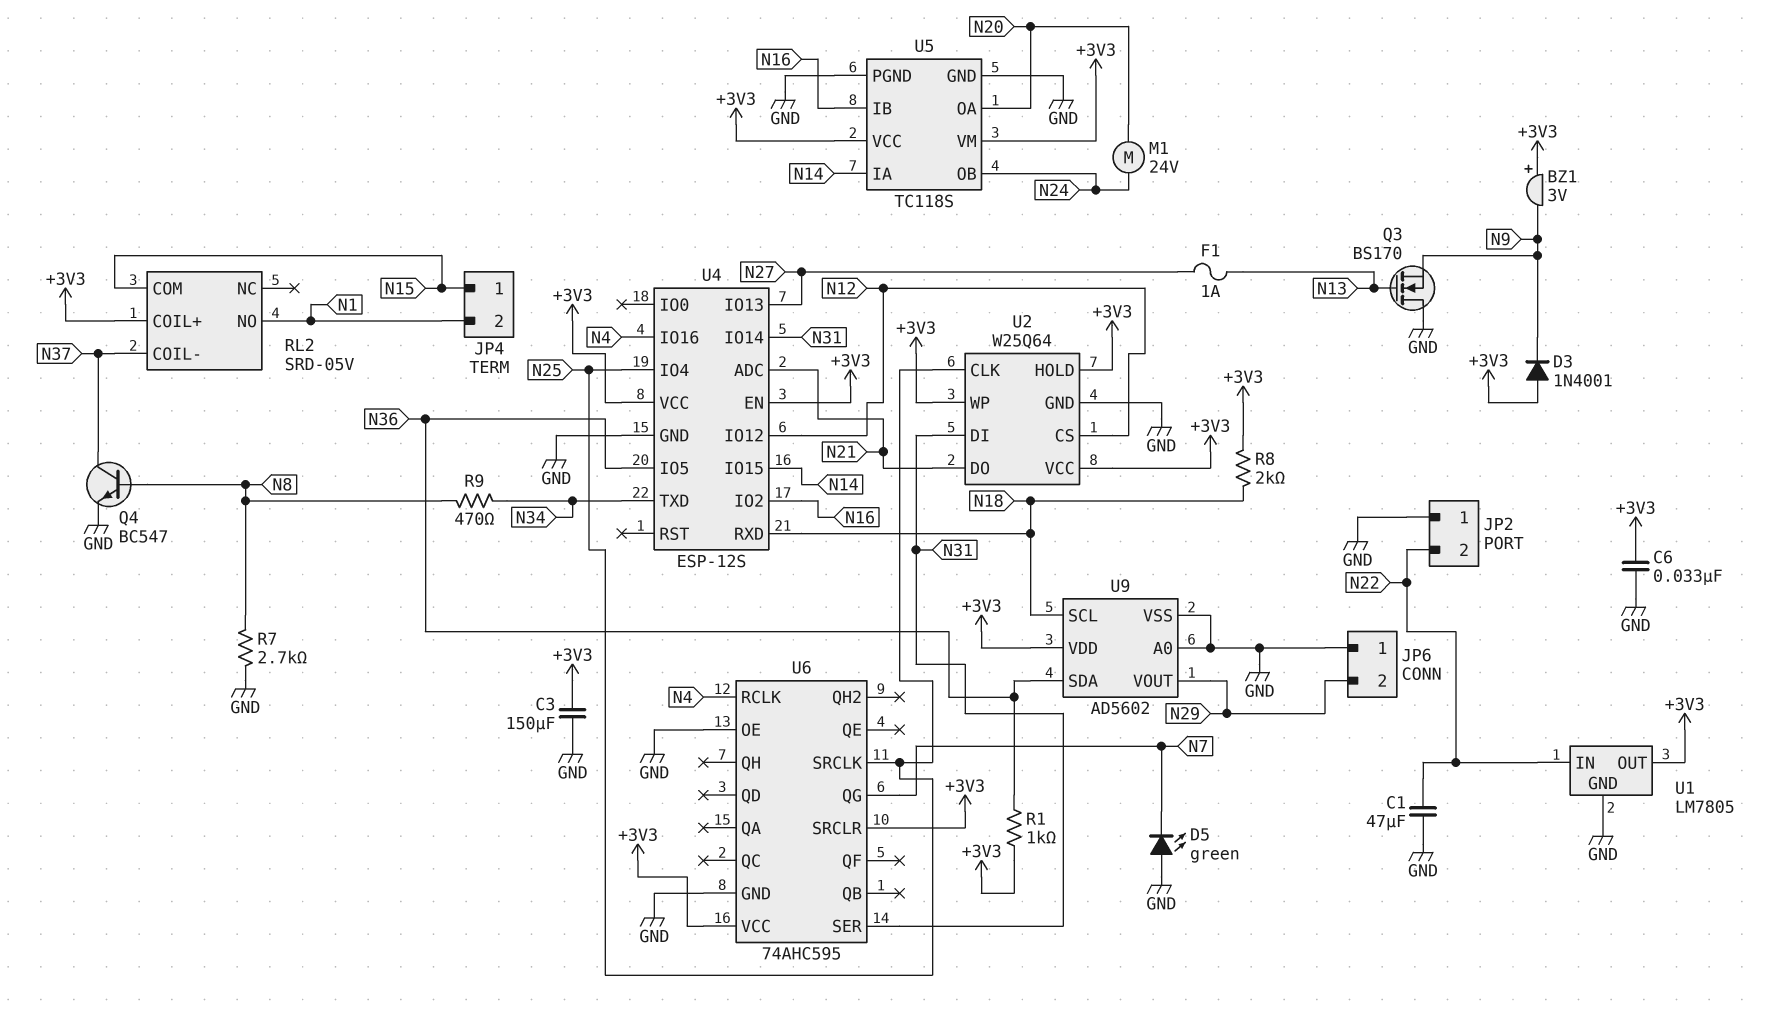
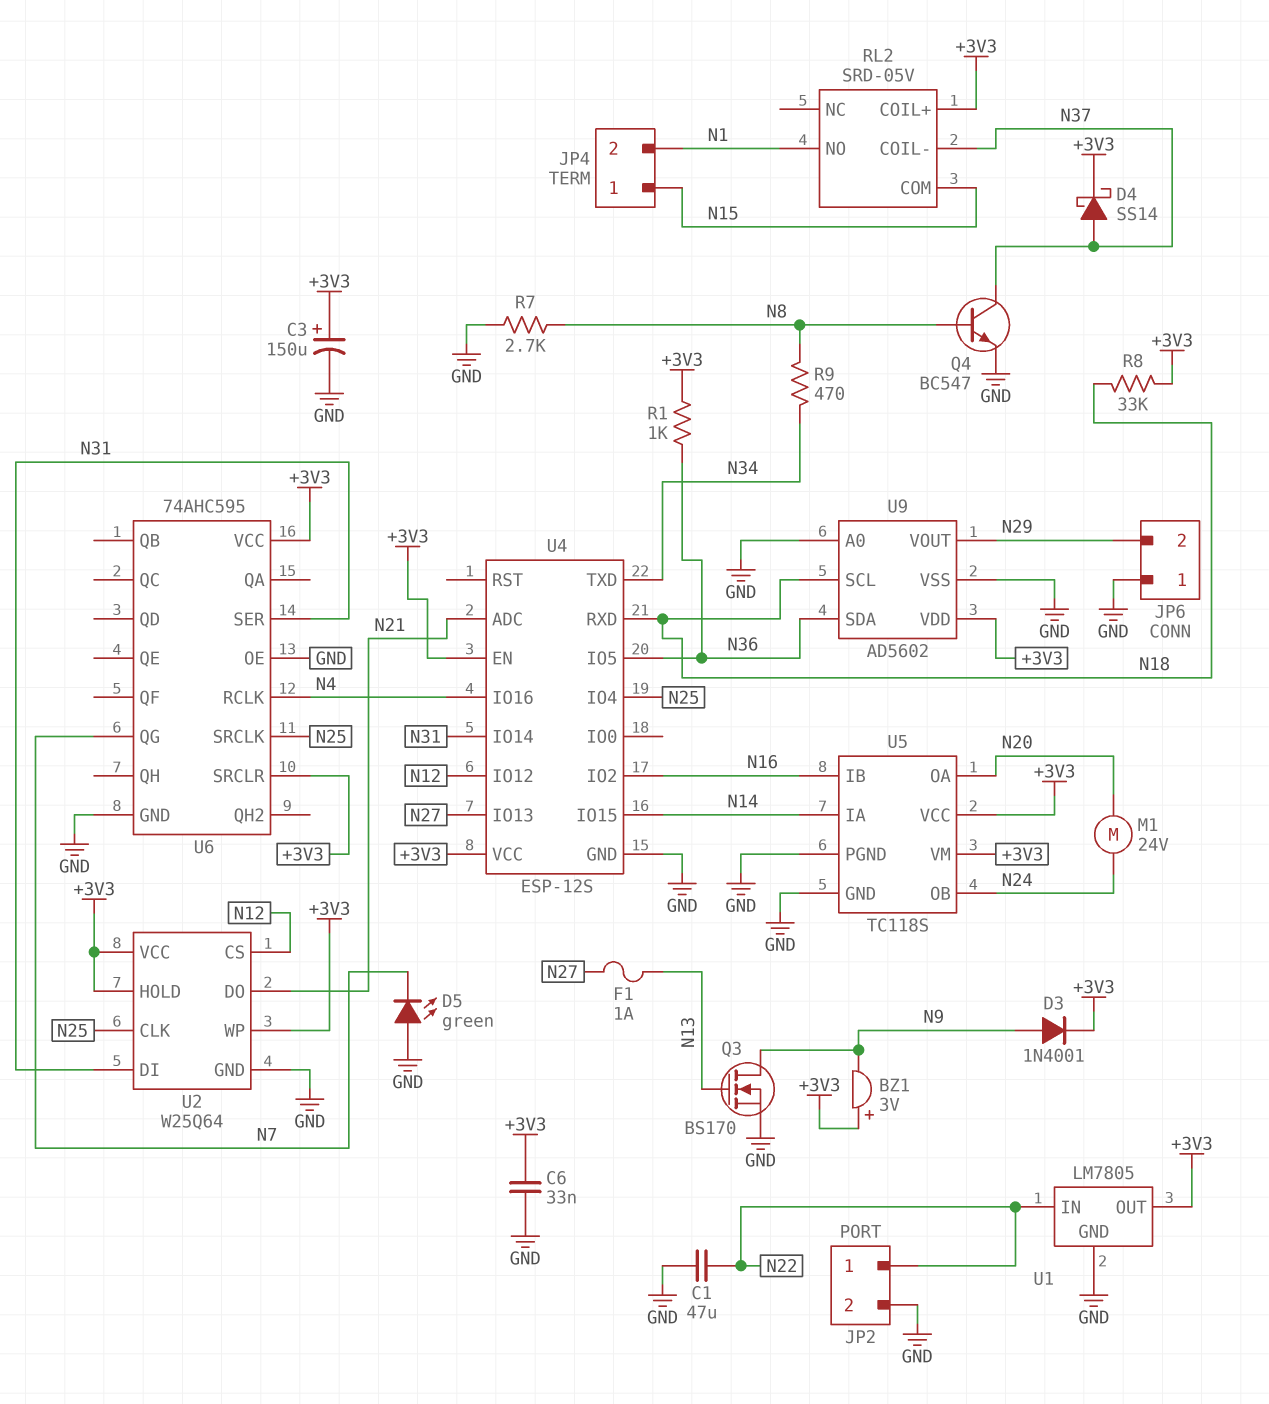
C3: 150uF (+3V3, GND) -> 150uF (plus +3V3, minus GND)
D3: diode 1N4001 (A +3V3, K N9) -> diode 1N4001 (A N9, K +3V3)
D4: none -> schottky SS14 (A N37, K +3V3)
JP2 pin 1: GND -> N22
JP2 pin 2: N22 -> GND
Q3: NMOS BS170 (G N13, D GND, S N9) -> NMOS BS170 (G N13, D N9, S GND)
R8: 2k (+3V3, N18) -> 33k (+3V3, N18)

